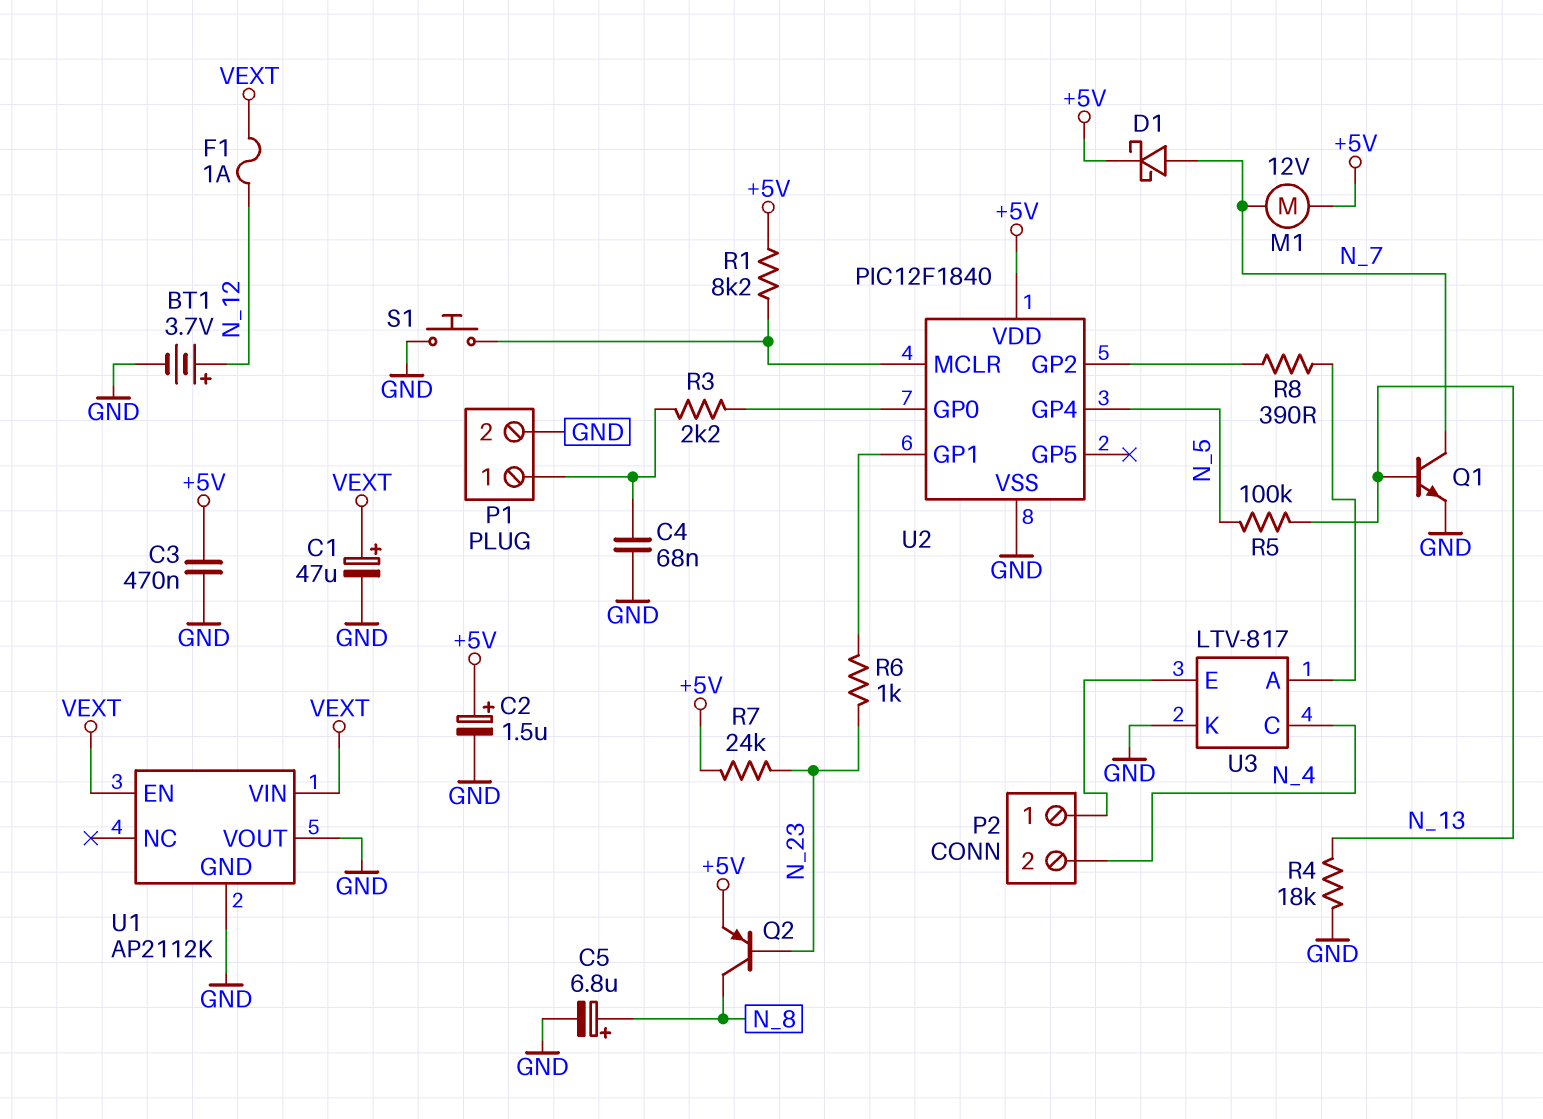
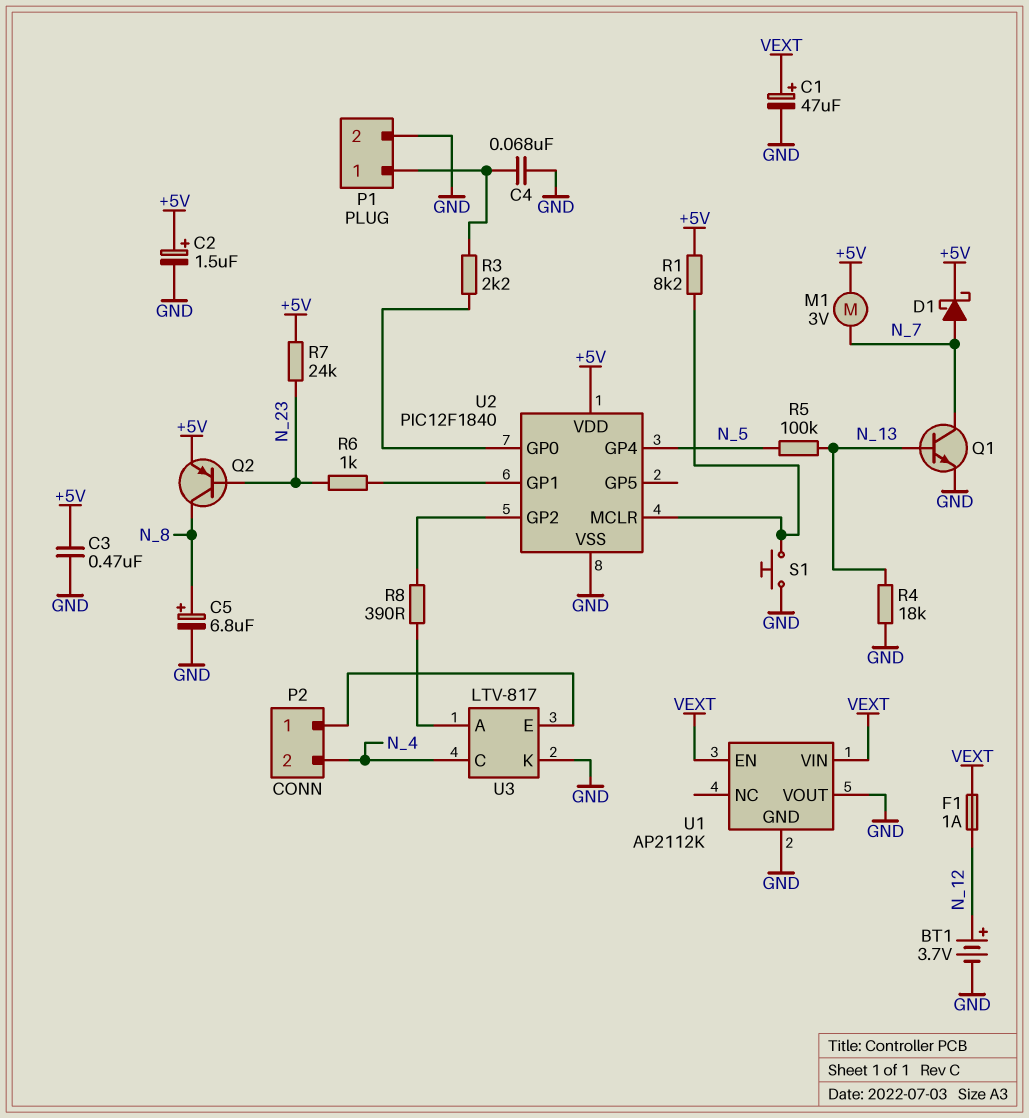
M1: motor 12V (+5V, N_7) -> motor 3V (+5V, N_7)

